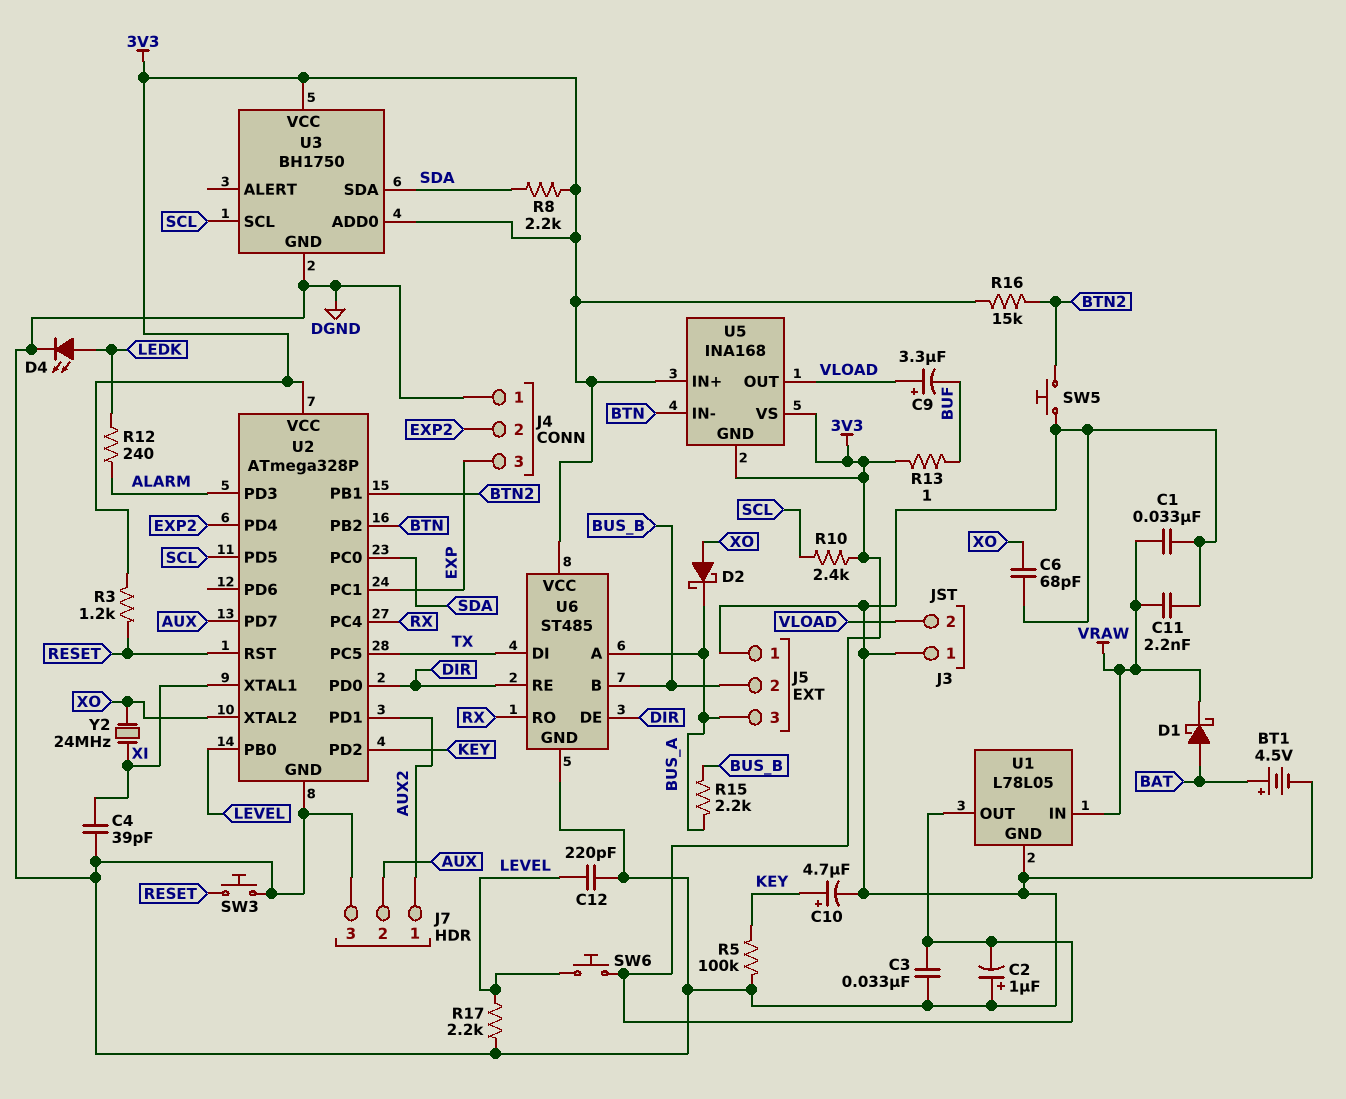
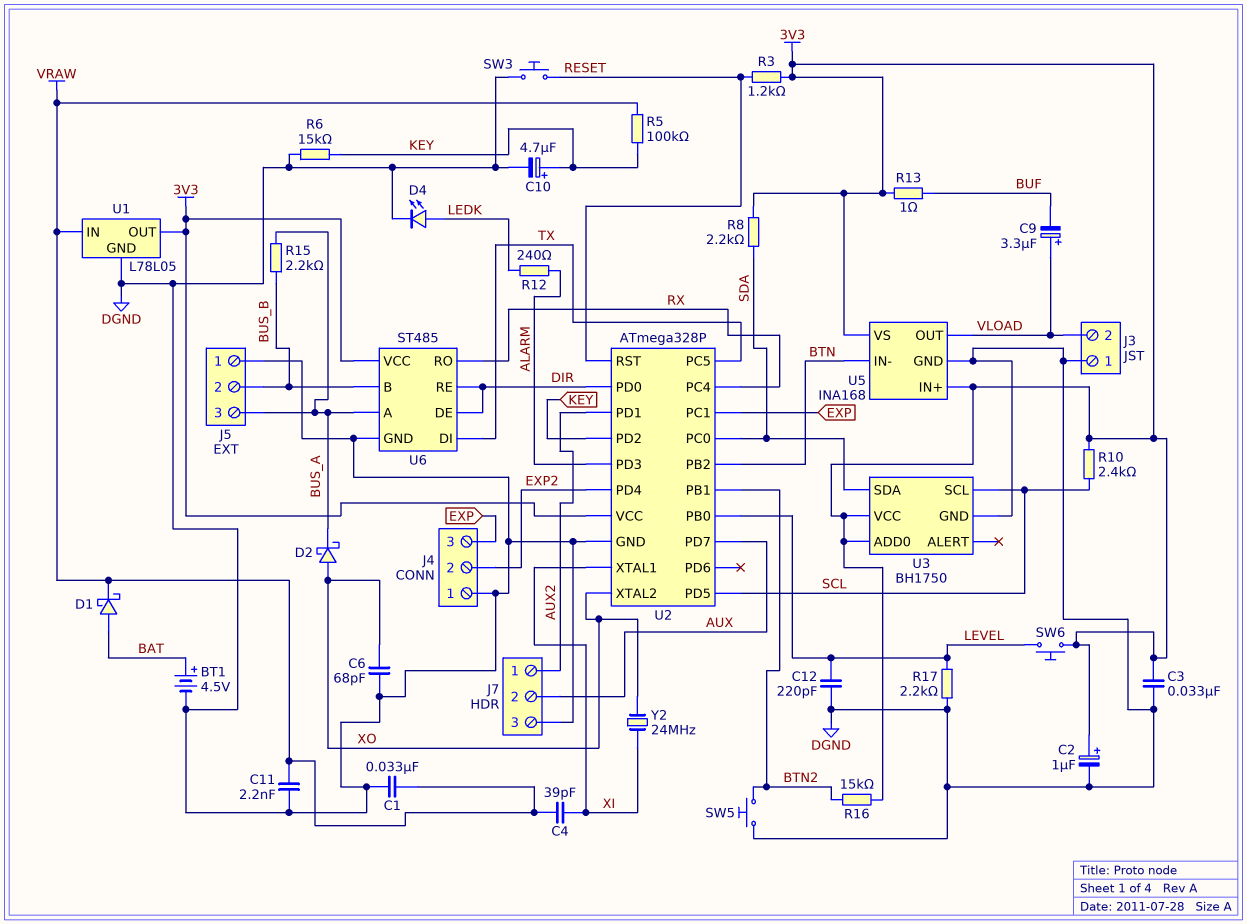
C2: 1uF (plus DGND, minus 3V3) -> 1uF (plus 3V3, minus DGND)
C4: 39pF (DGND, XI) -> 39pF (VRAW, XI)
R5: 100k (DGND, KEY) -> 100k (KEY, VRAW)
R6: none -> 15k (DGND, KEY)
U5 pin GND: 3V3 -> DGND

